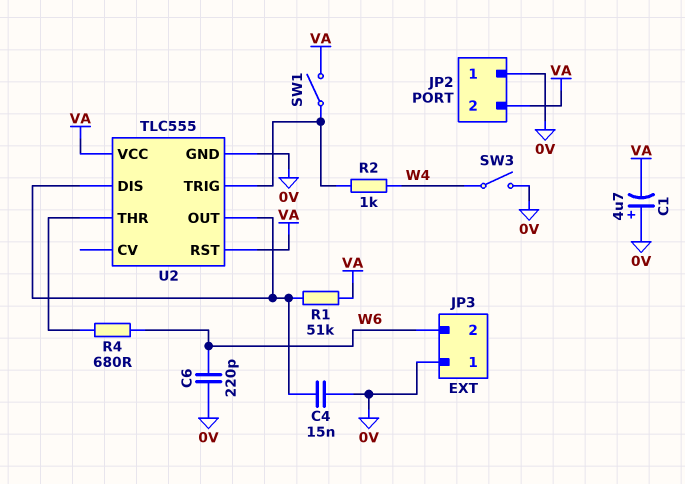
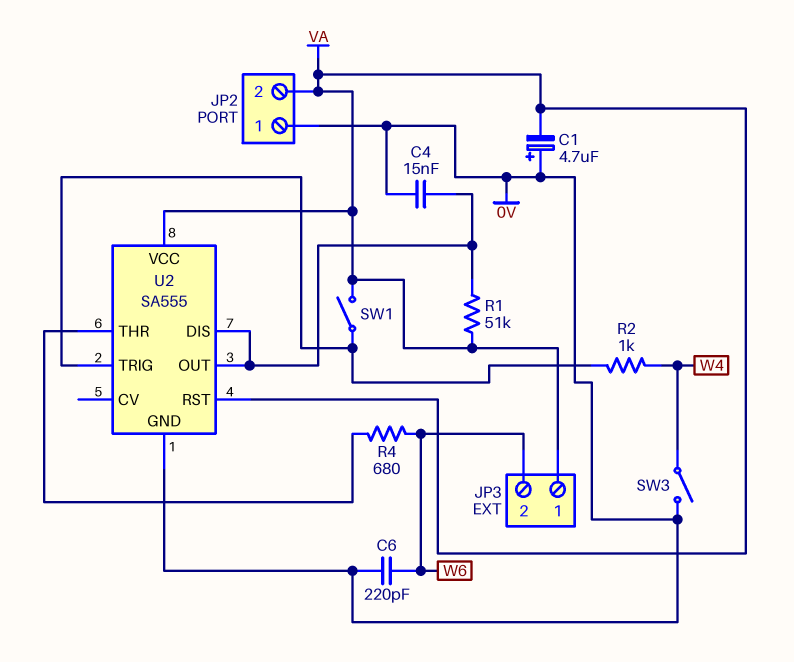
JP3 pin 1: 0V -> VA
U2: TLC555 -> SA555

